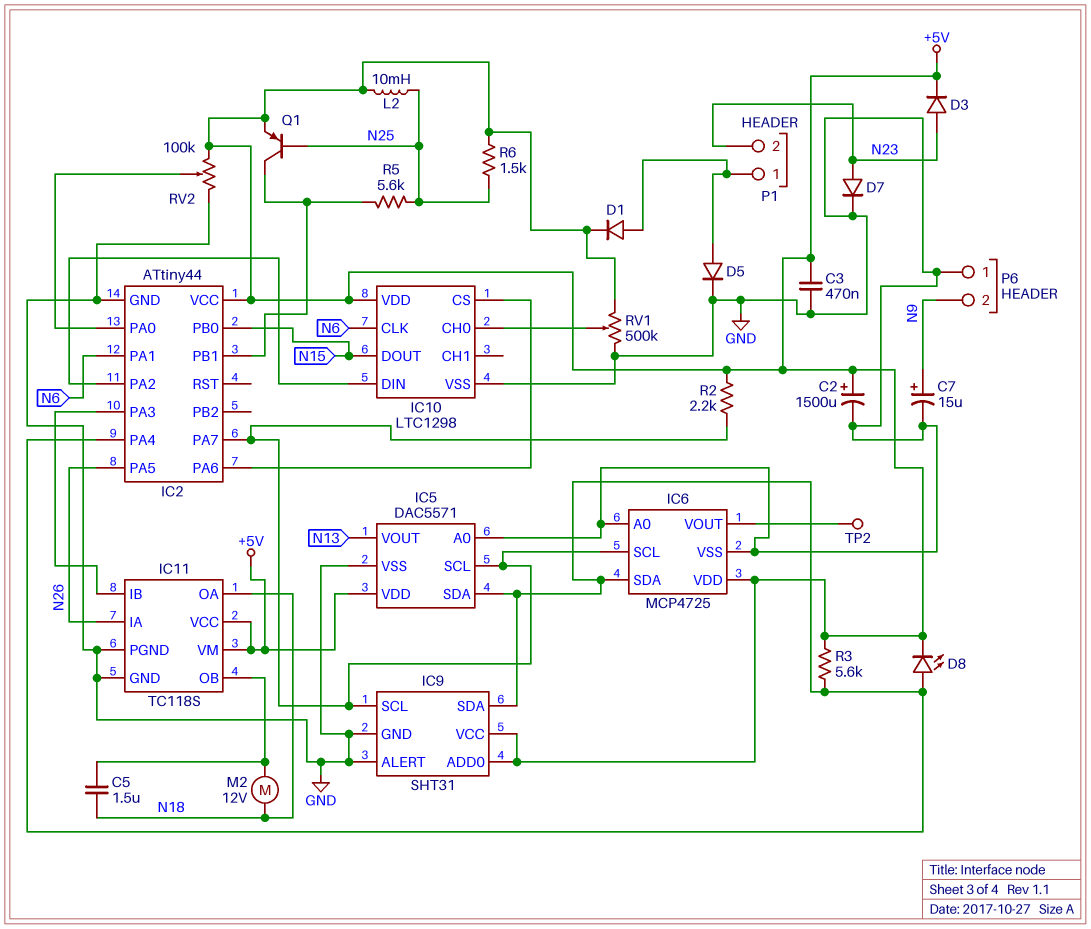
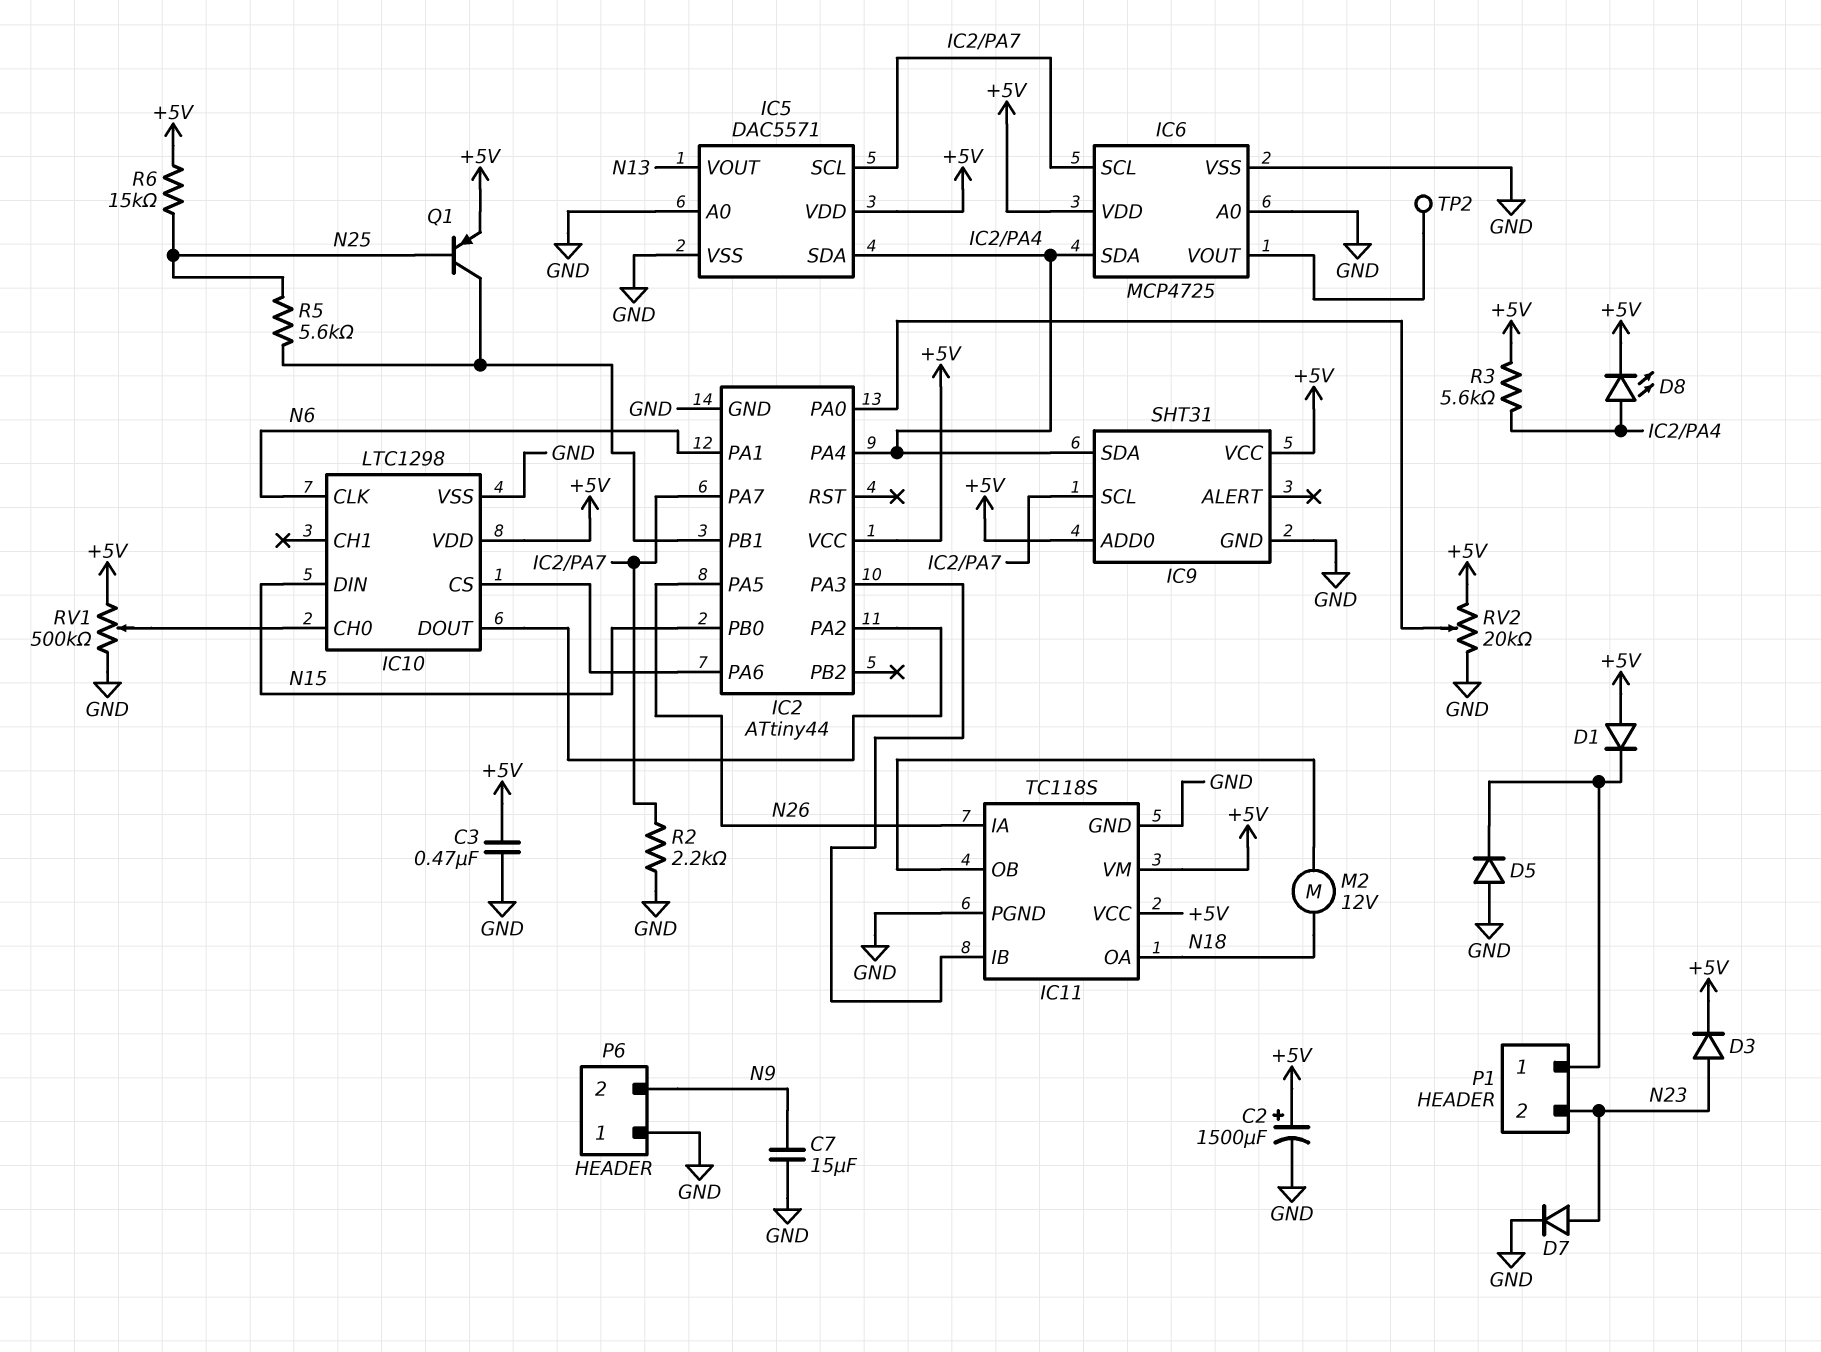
C5: 1.5uF (IC11/OB, N18) -> none
C7: 15uF (plus N9, minus GND) -> 15uF (GND, N9)
D1: diode (A P1/1, K +5V) -> diode (A +5V, K P1/1)
D5: diode (A P1/1, K GND) -> diode (A GND, K P1/1)
IC9 pin ALERT: GND -> none
IC10 pin DIN: IC2/PA2 -> N15
IC10 pin DOUT: N15 -> IC2/PA2
L2: 10mH (+5V, N25) -> none
R2: 2.2k (+5V, IC2/PA7) -> 2.2k (GND, IC2/PA7)
R6: 1.5k (+5V, N25) -> 15k (+5V, N25)
RV2: 100k (+5V, GND, wiper IC2/PA0) -> 20k (+5V, GND, wiper IC2/PA0)

